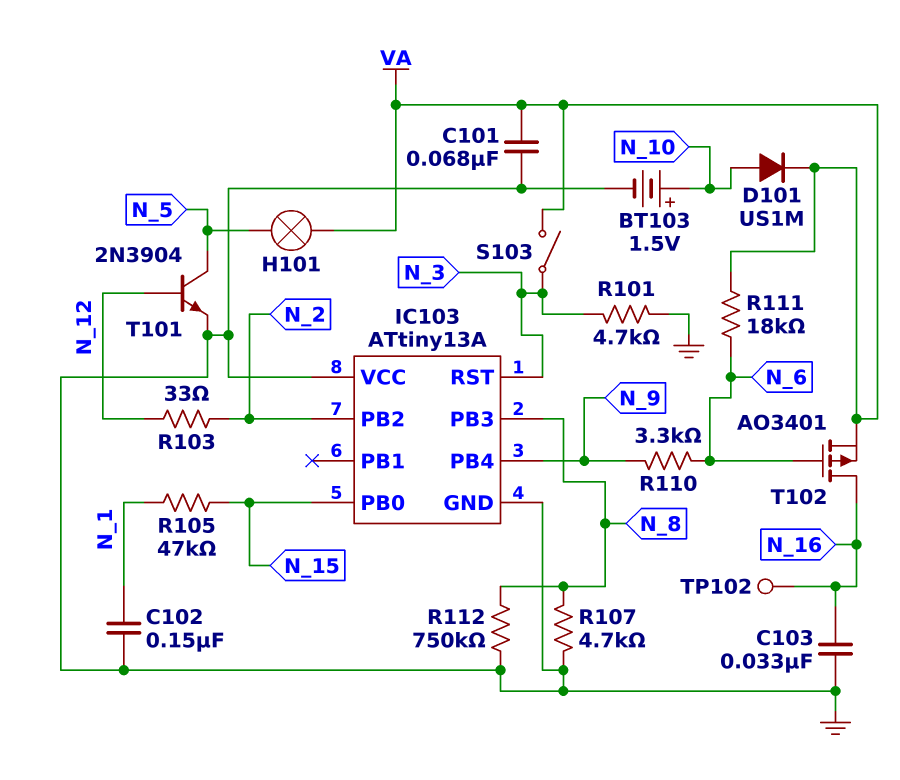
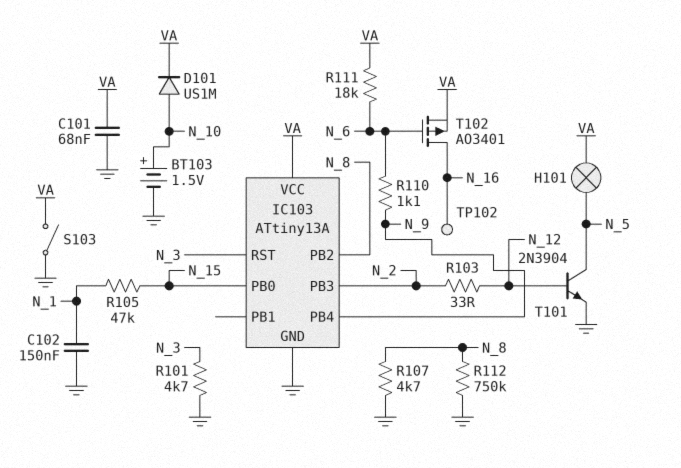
C103: 33nF (GND, N_16) -> none
IC103 pin PB2: N_2 -> N_8
IC103 pin PB3: N_8 -> N_2
IC103 pin VCC: GND -> VA
R110: 3.3k (N_6, N_9) -> 1.1k (N_6, N_9)
S103: switch (N_3, VA) -> switch (GND, VA)

